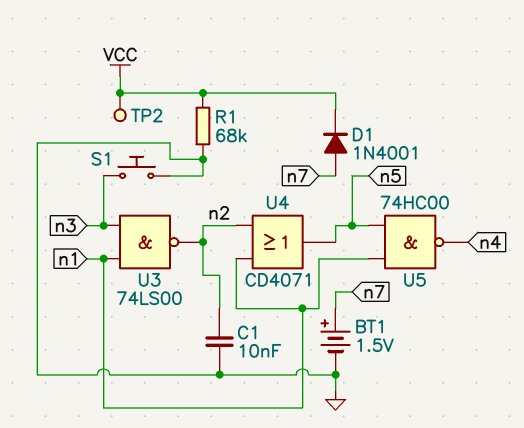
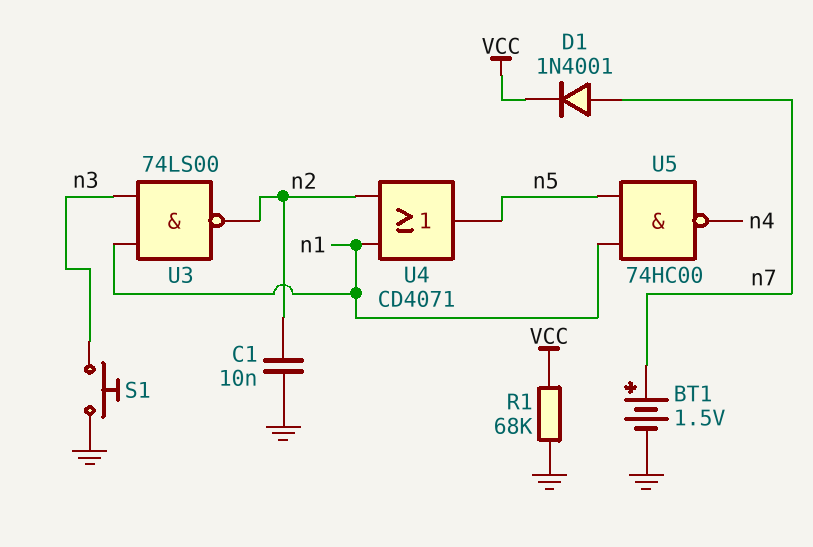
TP2: test point (VCC) -> none

